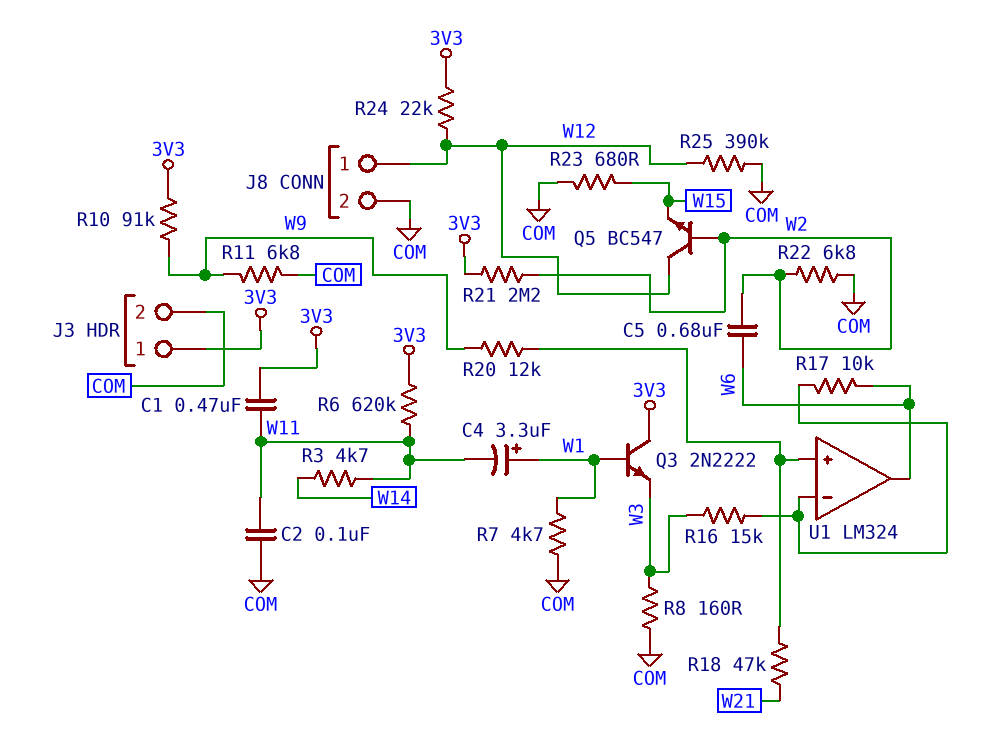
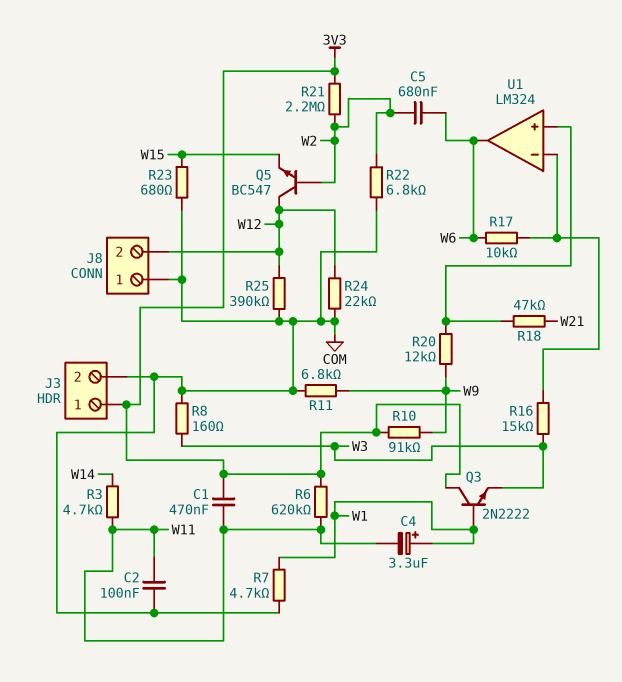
J8 pin 1: W12 -> COM
J8 pin 2: COM -> W12
R24: 22k (3V3, W12) -> 22k (COM, W12)

